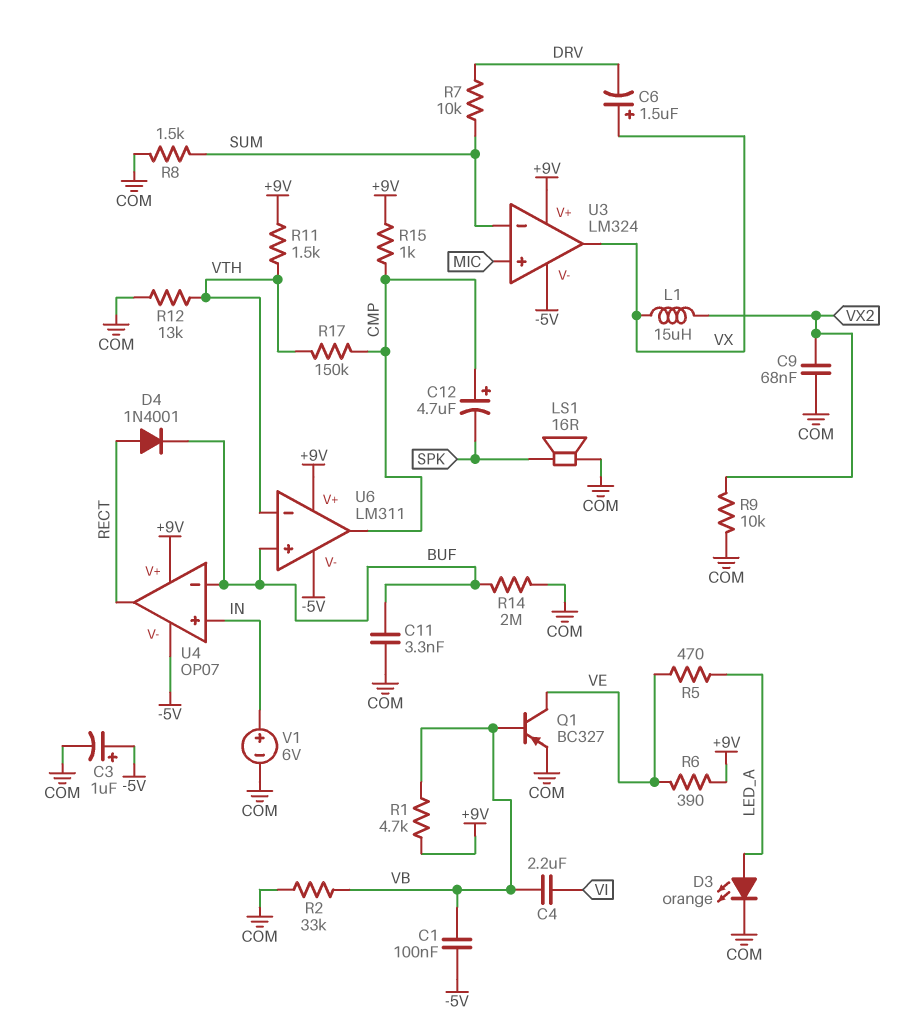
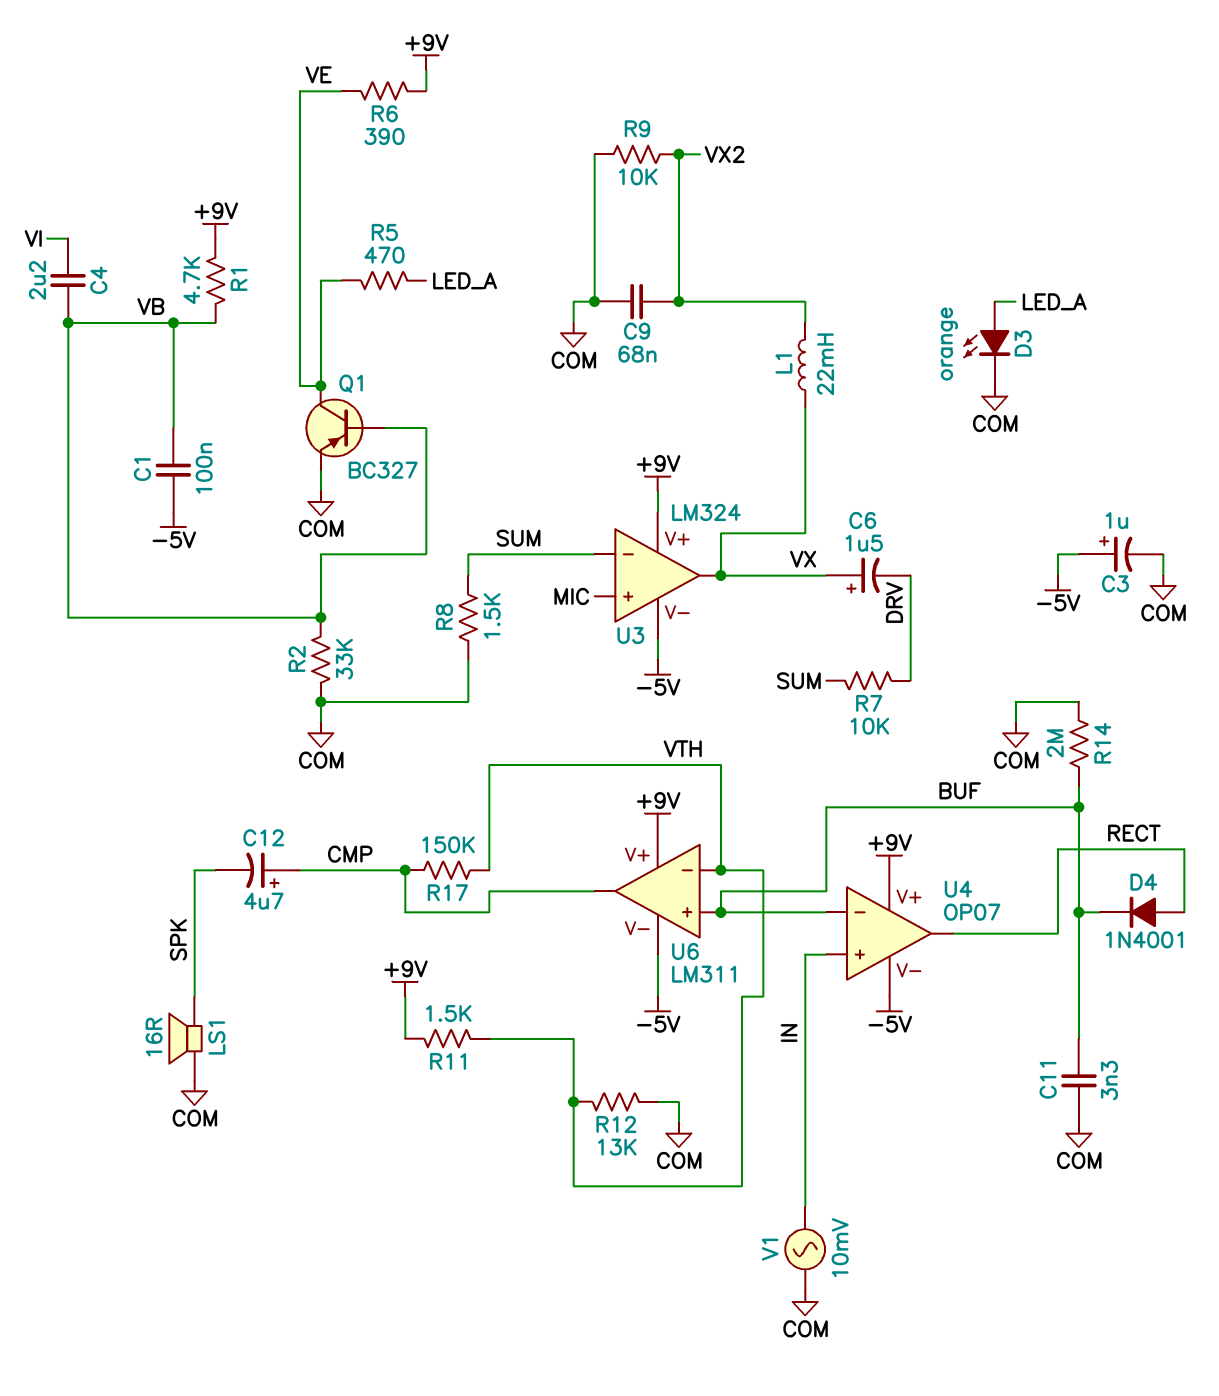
L1: 15uH (VX, VX2) -> 22mH (VX, VX2)
R15: 1k (+9V, CMP) -> none
V1: 6V (plus IN, minus COM) -> AC 10mV (COM, IN)

